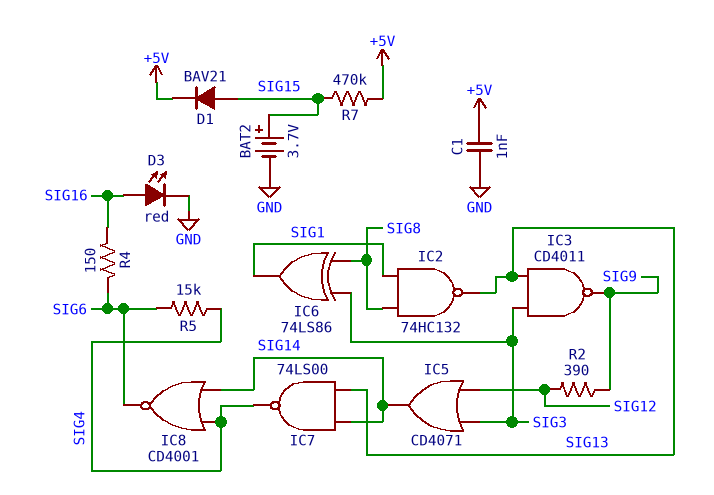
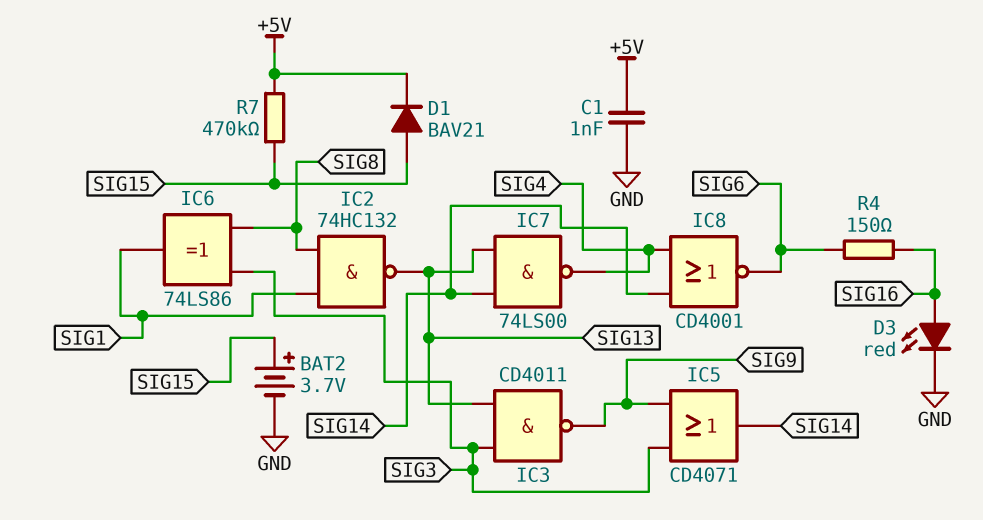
IC5: OR CD4071 (in SIG3, in SIG12, out SIG14) -> OR CD4071 (in SIG3, in SIG9, out SIG14)
R2: 390 (SIG9, SIG12) -> none
R5: 15k (SIG4, SIG6) -> none

